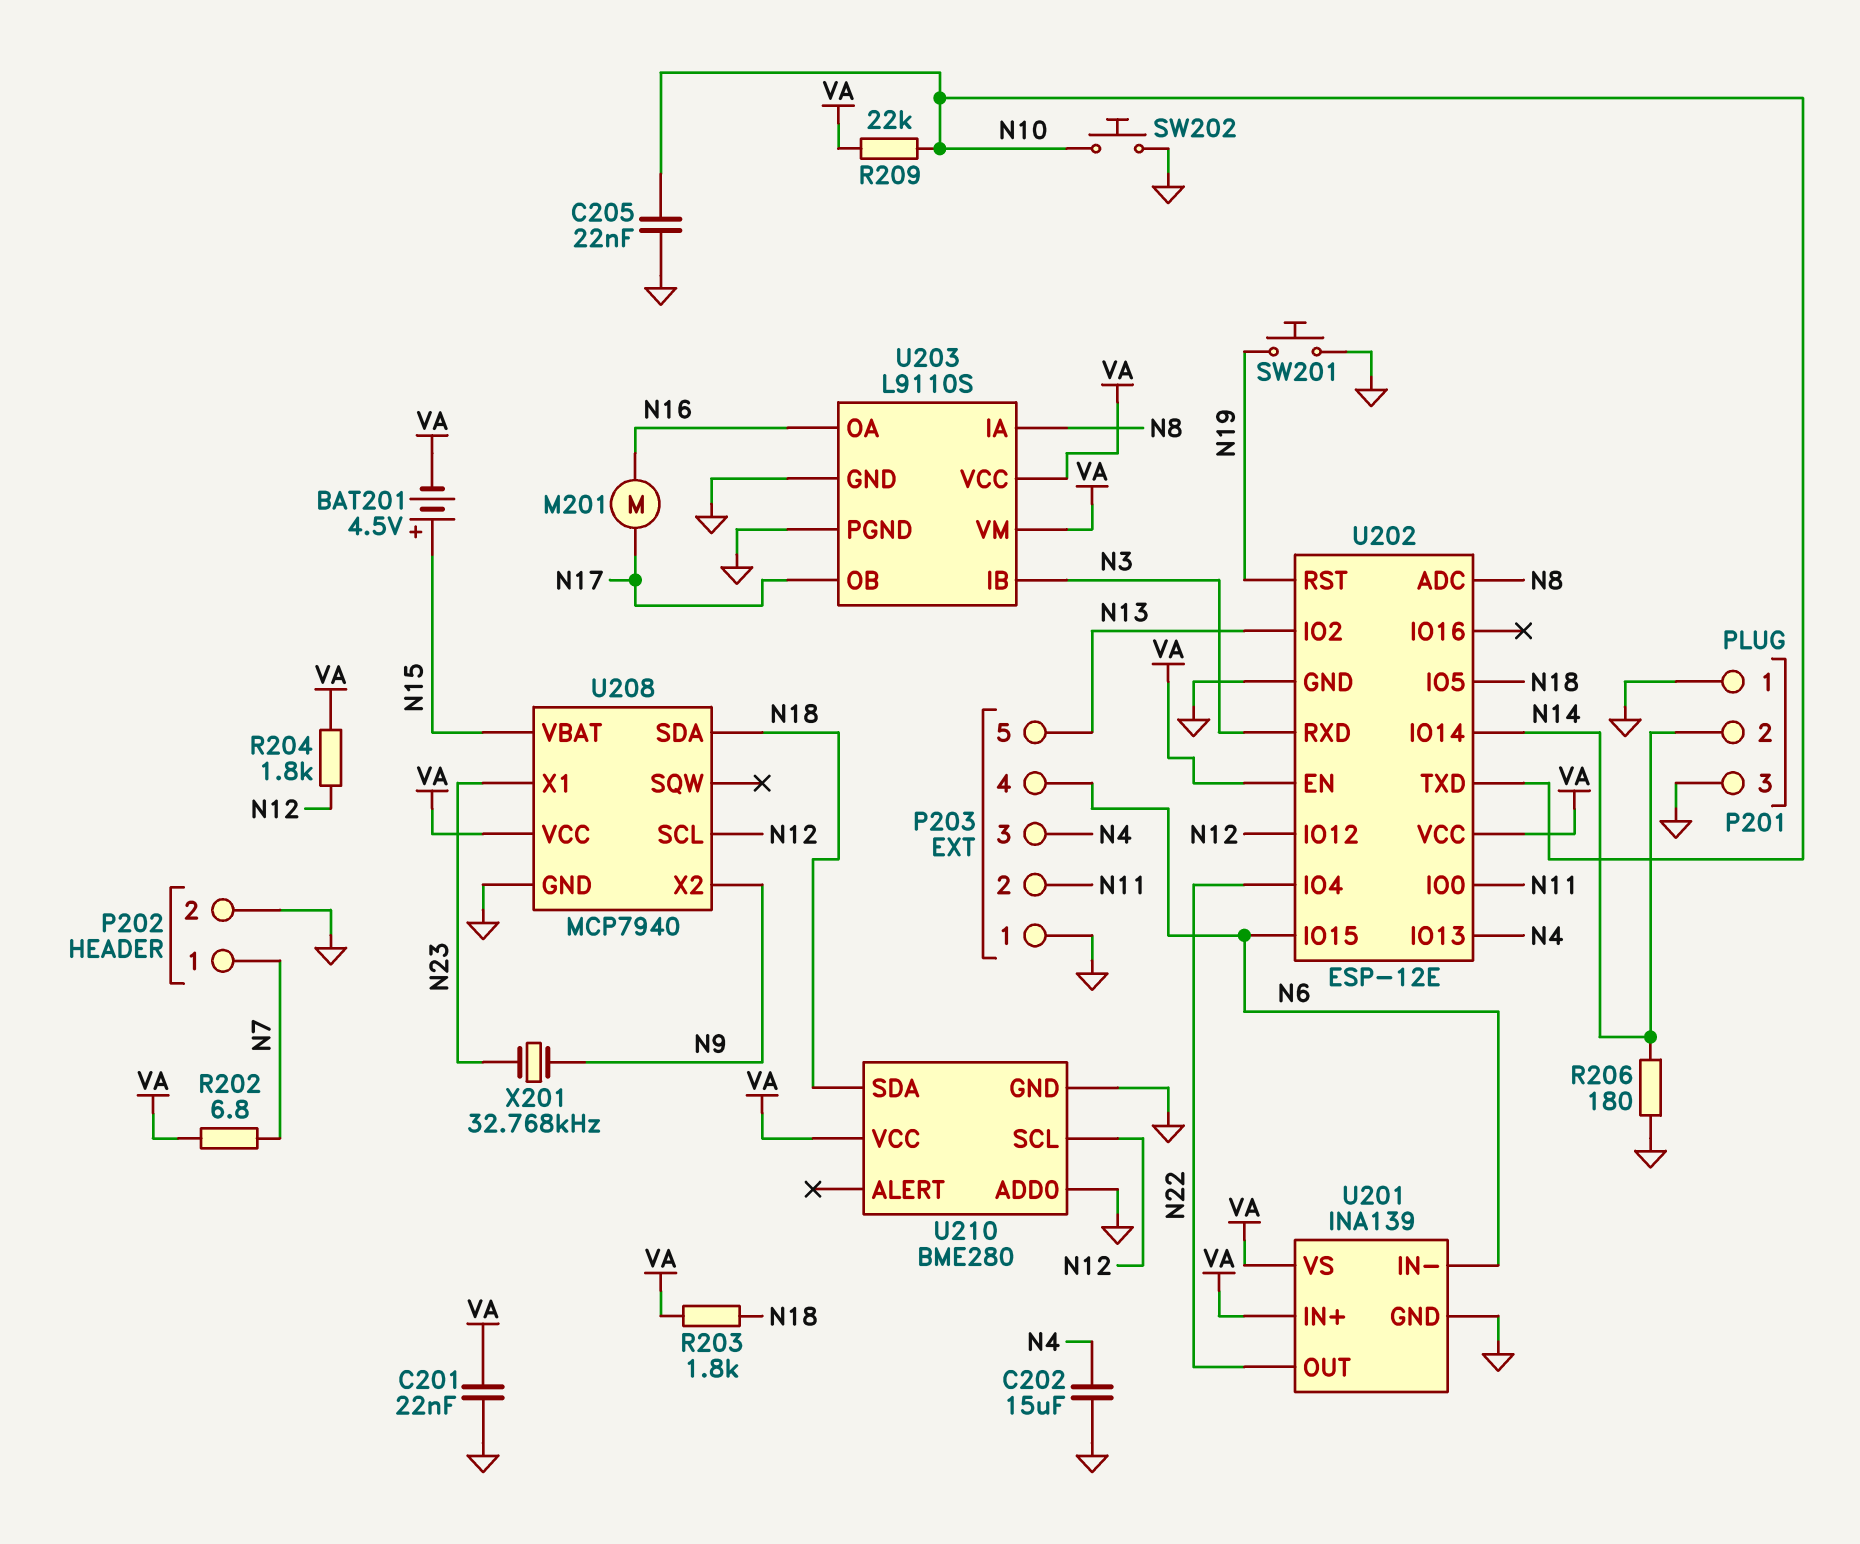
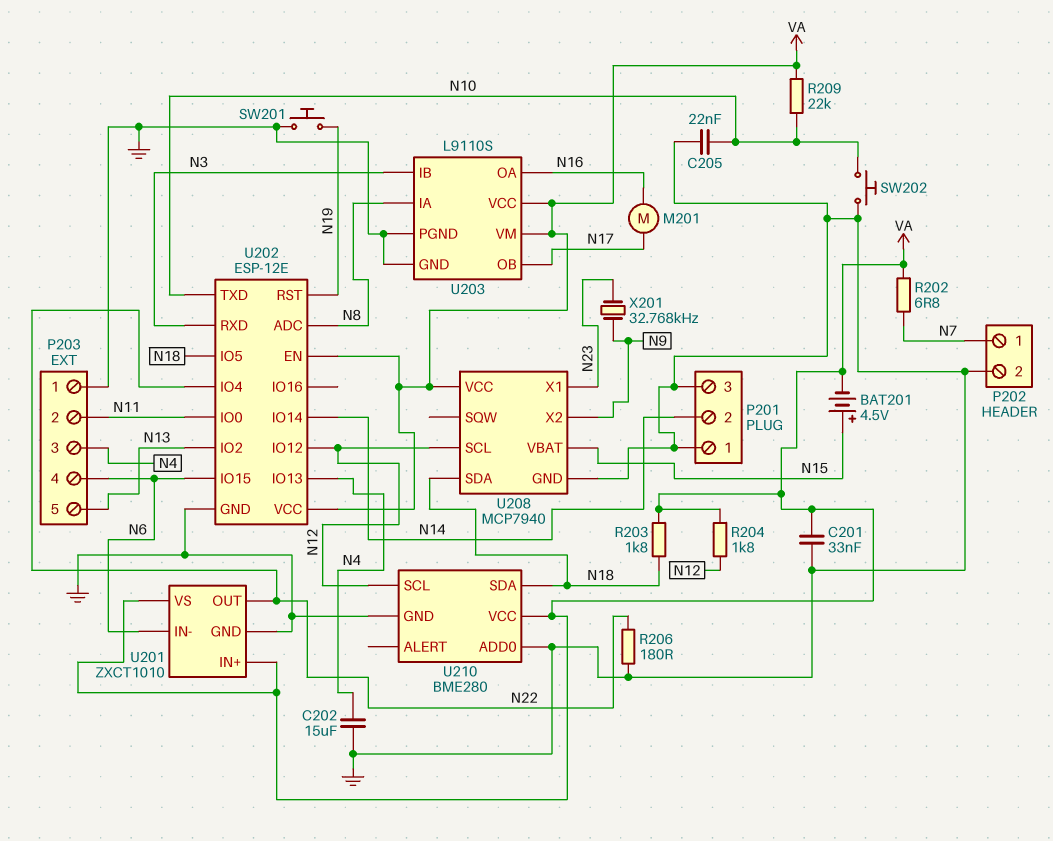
C201: 22nF (GND, VA) -> 33nF (GND, VA)
R206: 180 (GND, N14) -> 180 (GND, N22)
U201: INA139 -> ZXCT1010

